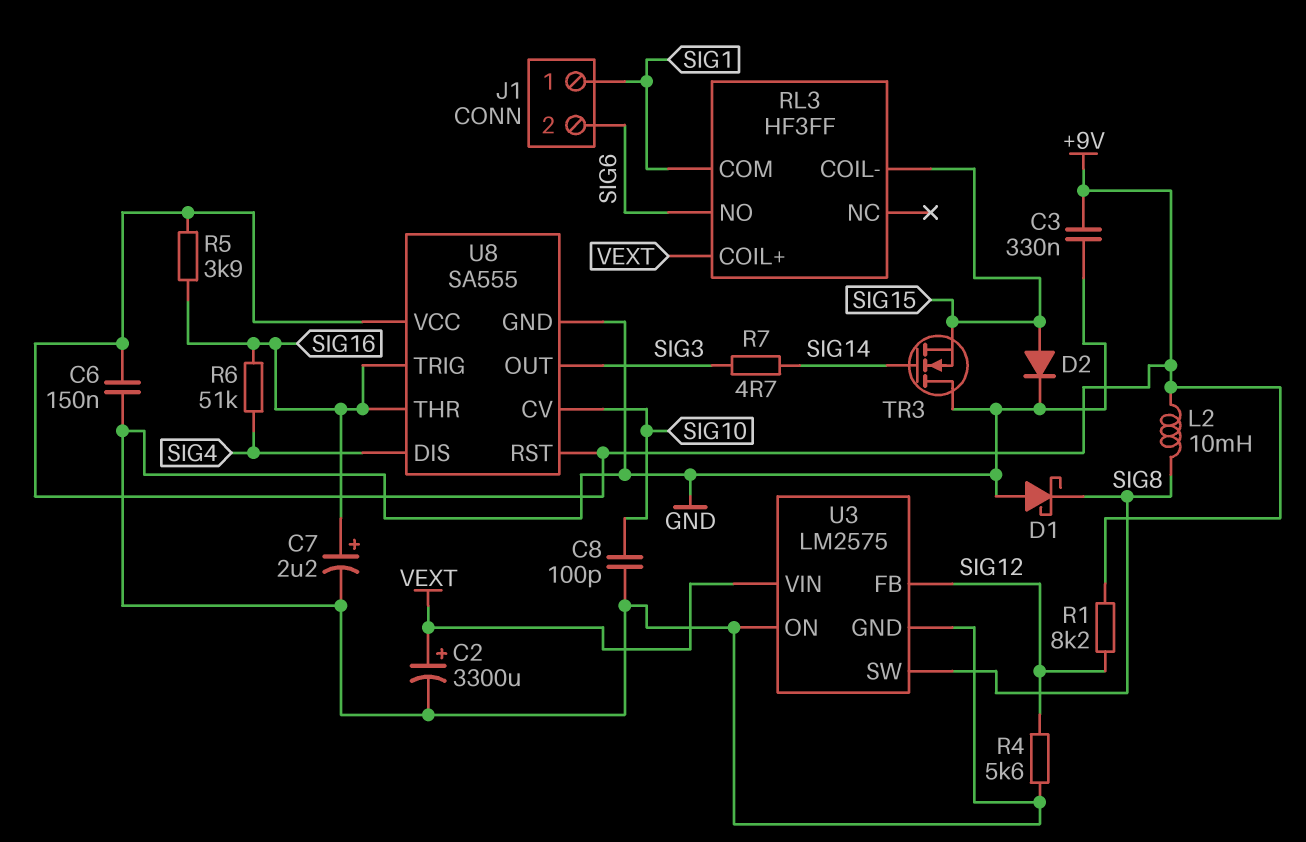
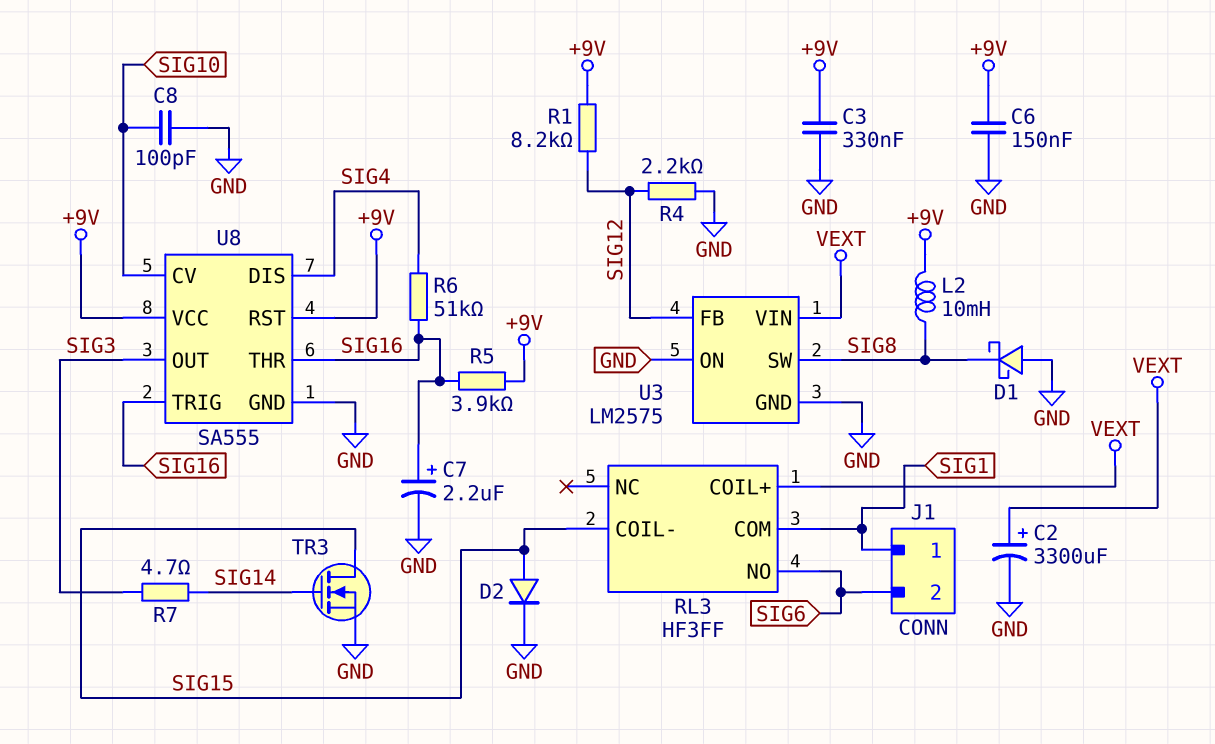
R4: 5.6k (GND, SIG12) -> 2.2k (GND, SIG12)
TR3: NMOS (G SIG14, D GND, S SIG15) -> NMOS (G SIG14, D SIG15, S GND)

